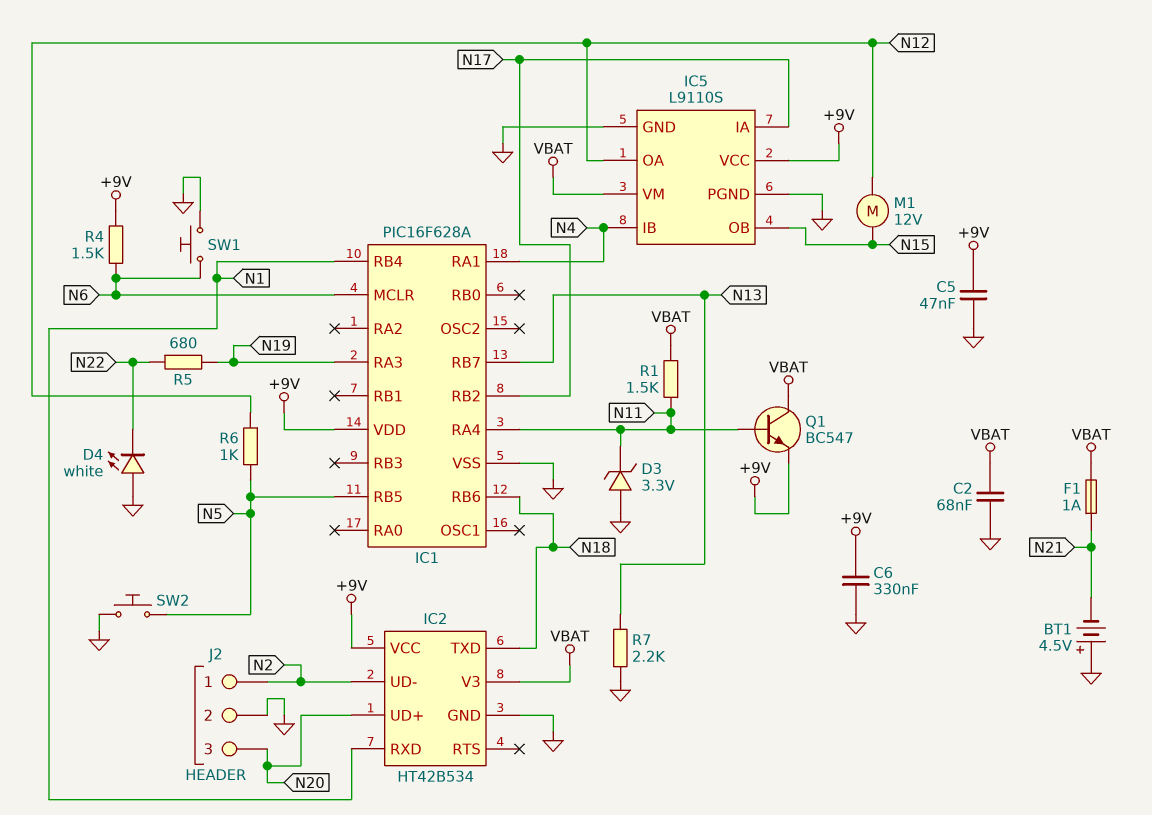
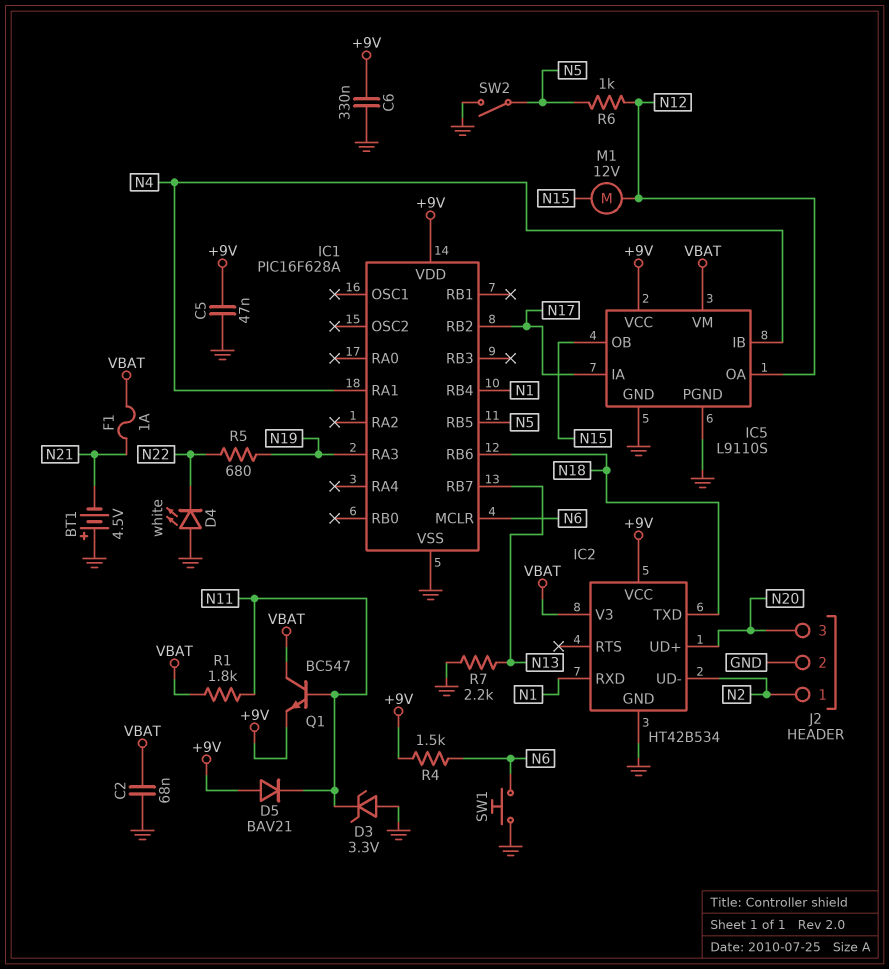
D5: none -> diode BAV21 (A +9V, K N11)
IC1 pin RA4: N11 -> none
R1: 1.5k (N11, VBAT) -> 1.8k (N11, VBAT)
SW2: button (GND, N5) -> switch (GND, N5)

